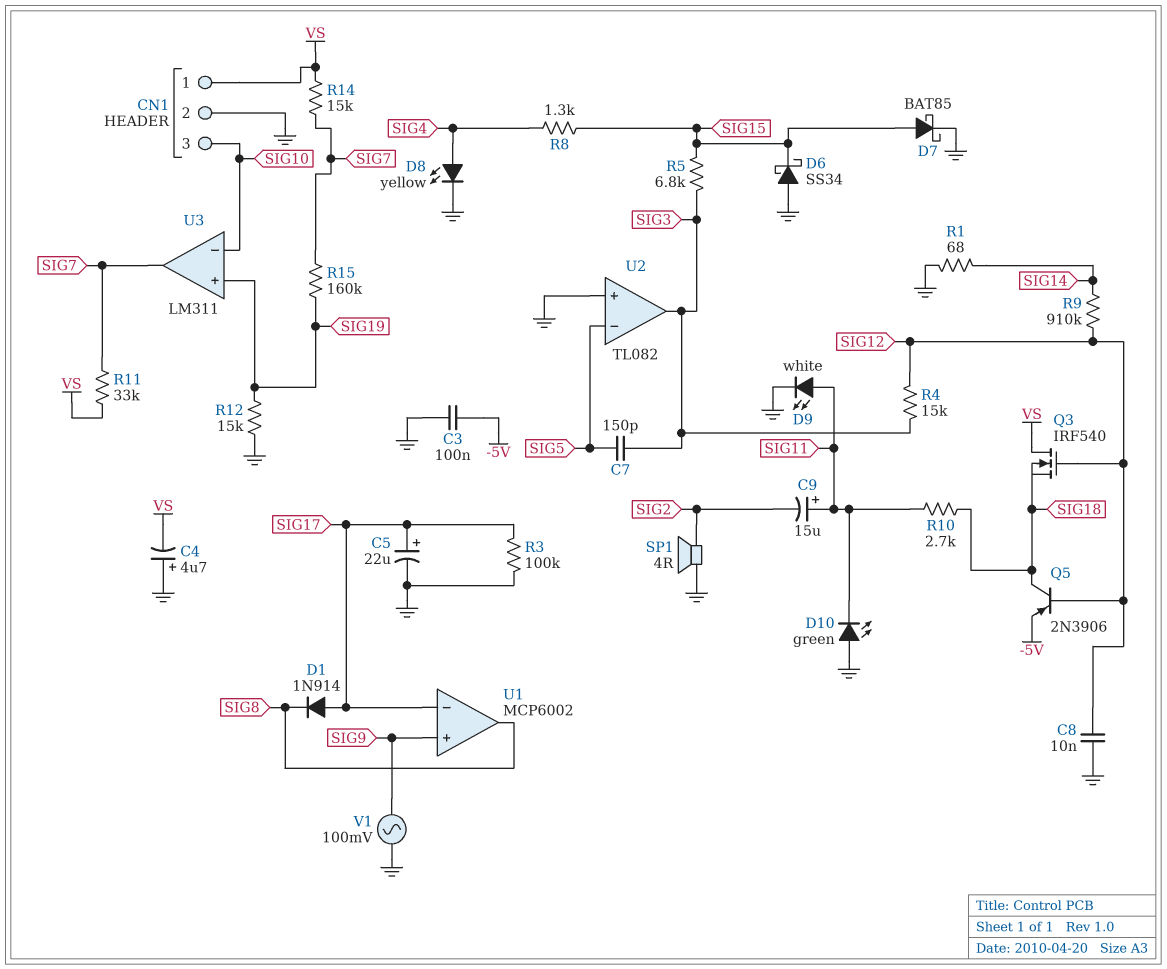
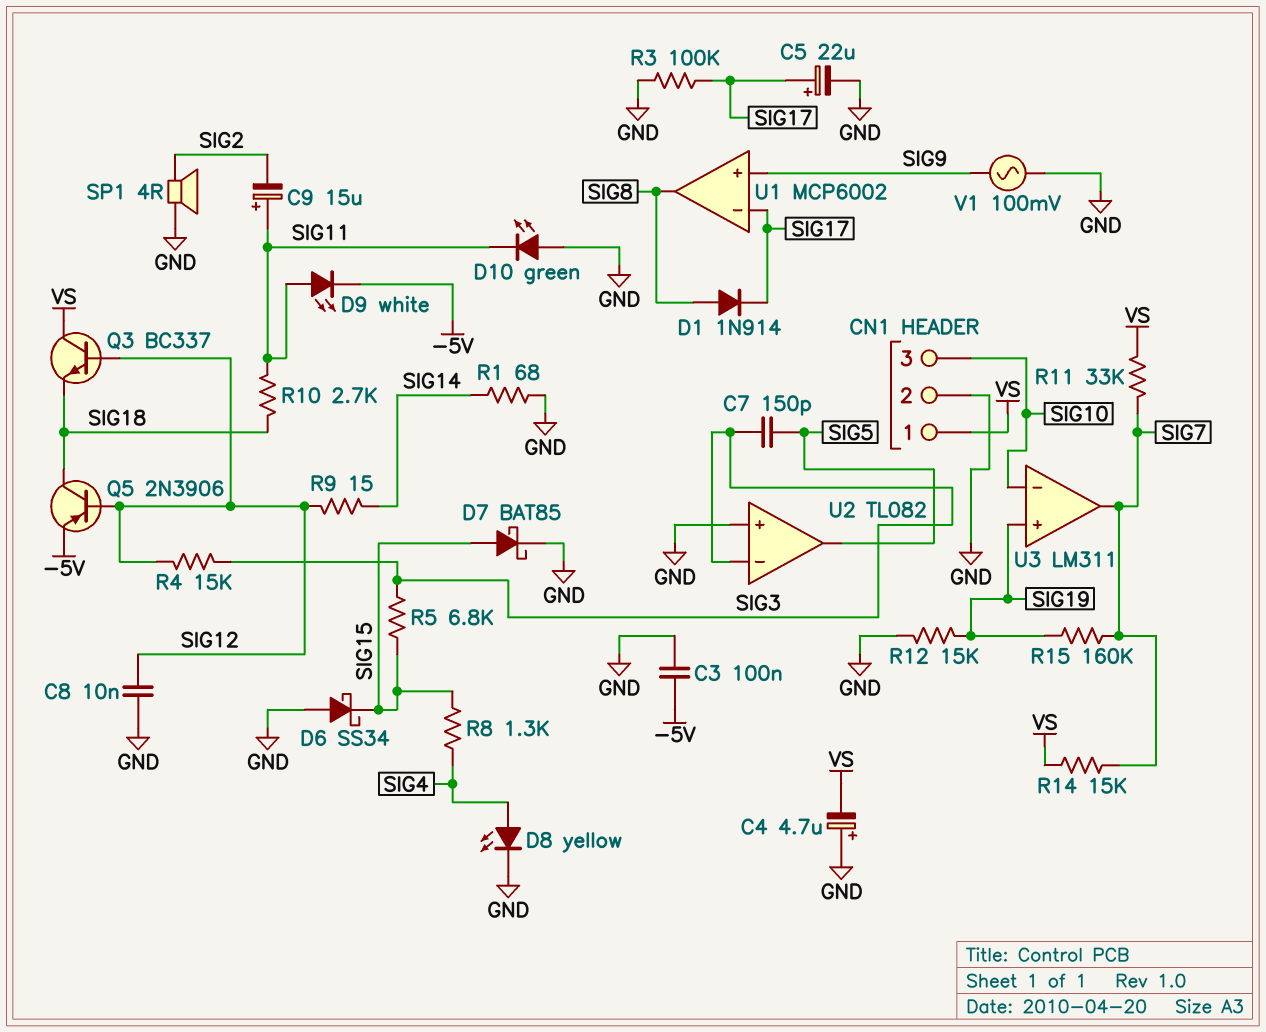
D1: diode 1N914 (A SIG17, K SIG8) -> diode 1N914 (A SIG8, K SIG17)
D9: LED white (A SIG11, K GND) -> LED white (A SIG11, K -5V)
Q3: NMOS IRF540 (G SIG12, D VS, S SIG18) -> NPN BC337 (B SIG12, C VS, E SIG18)
R9: 910k (SIG12, SIG14) -> 15 (SIG12, SIG14)
U2 pin in-: SIG5 -> SIG3
U2 pin out: SIG3 -> SIG5

